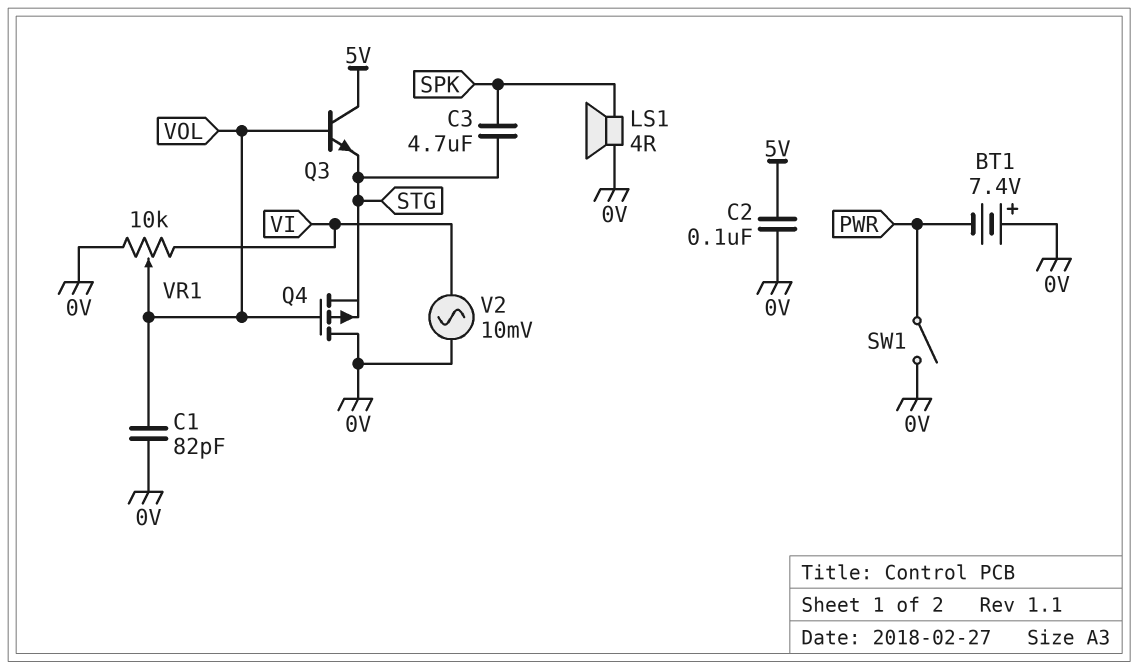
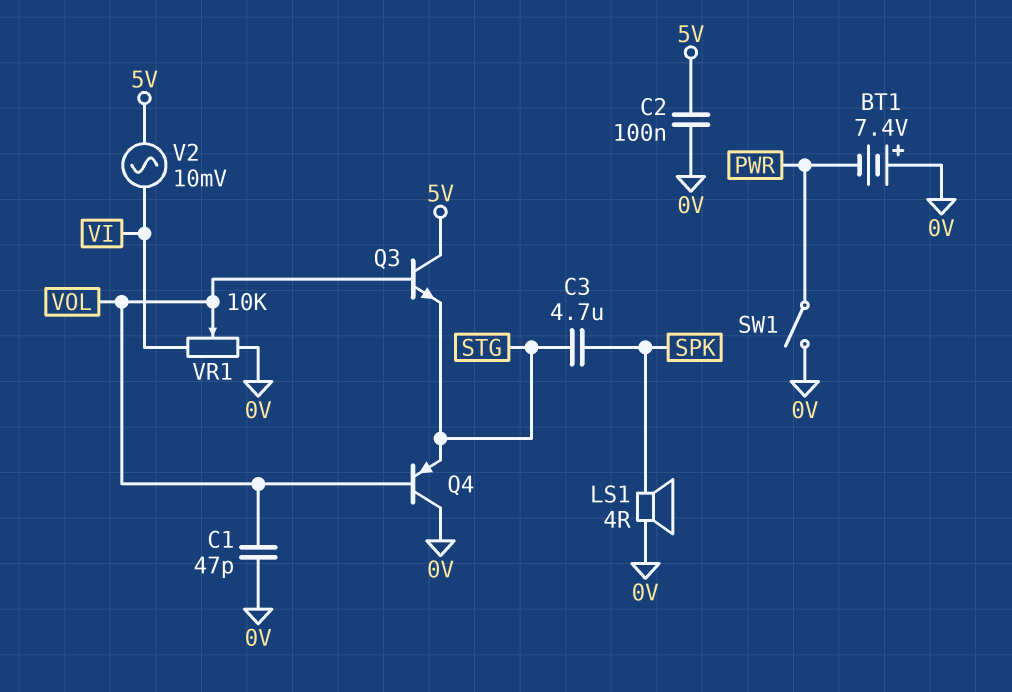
C1: 82pF (0V, VOL) -> 47pF (0V, VOL)
Q4: PMOS (G VOL, D 0V, S STG) -> PNP (B VOL, C 0V, E STG)
V2: AC 10mV (0V, VI) -> AC 10mV (5V, VI)

